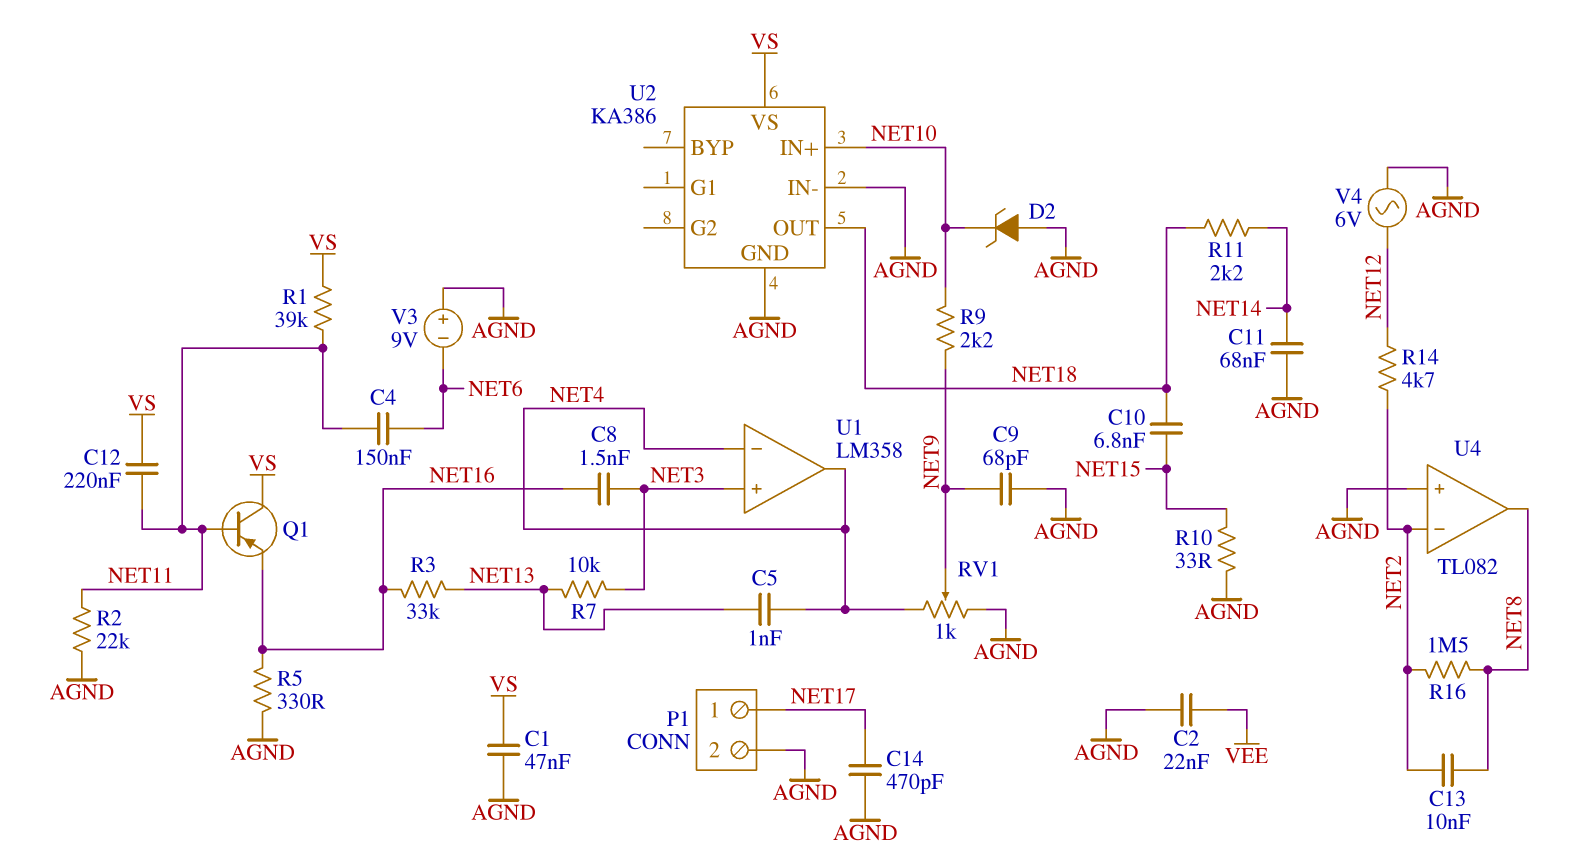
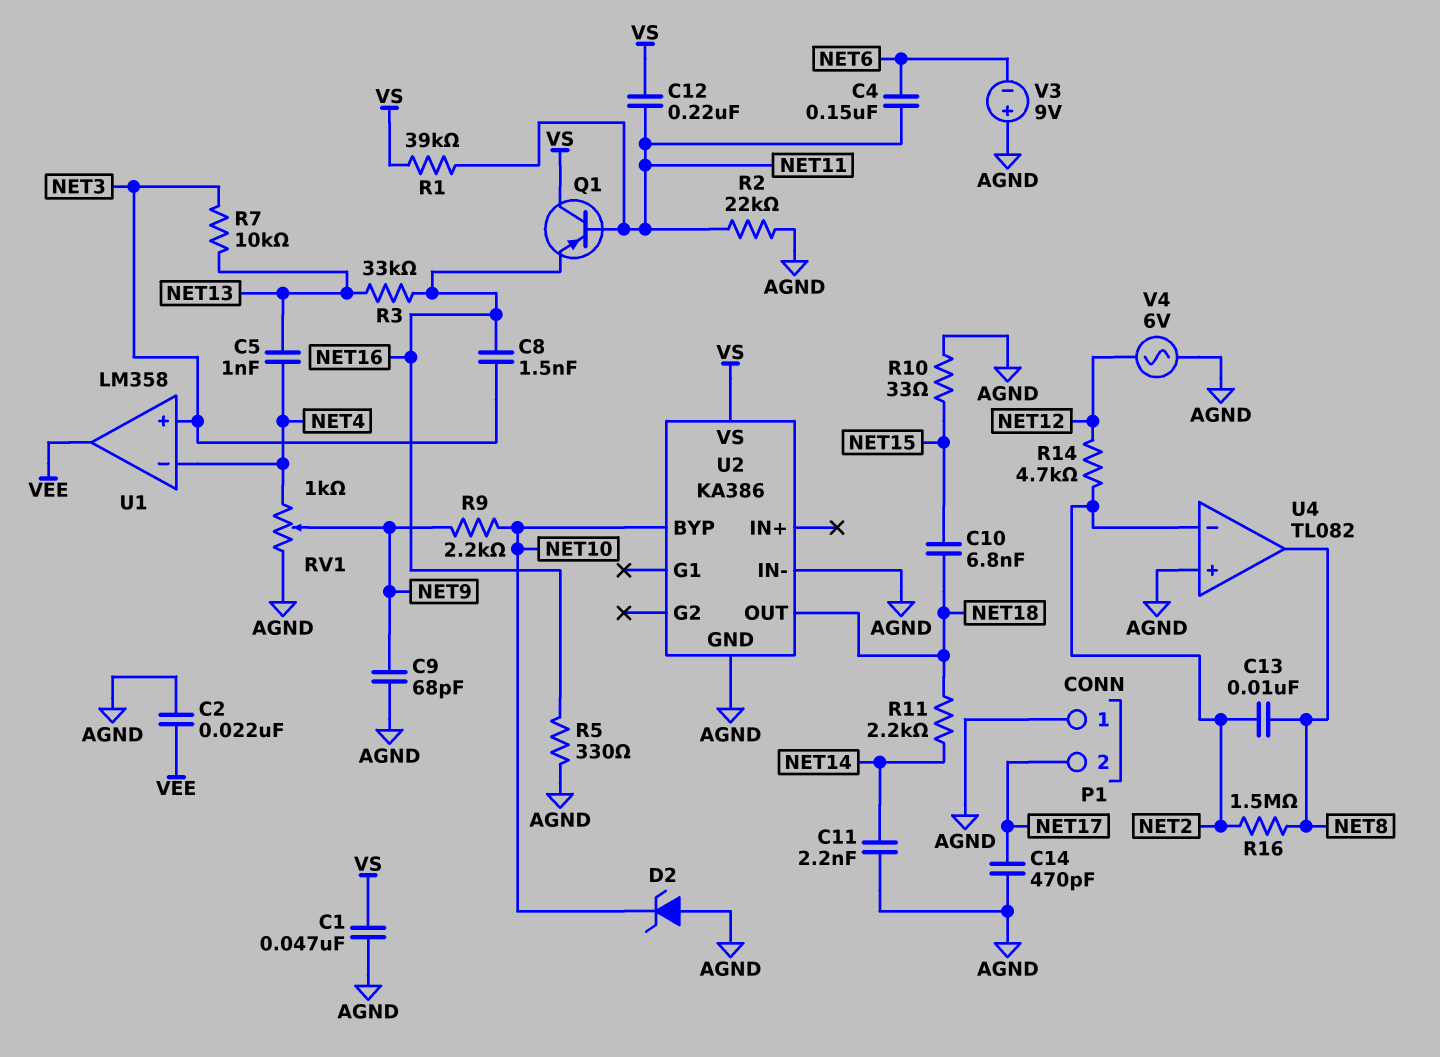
C11: 68nF (AGND, NET14) -> 2.2nF (AGND, NET14)
P1 pin 1: NET17 -> AGND
P1 pin 2: AGND -> NET17
U1 pin out: NET4 -> VEE
U2 pin BYP: none -> NET10
U2 pin IN+: NET10 -> none

